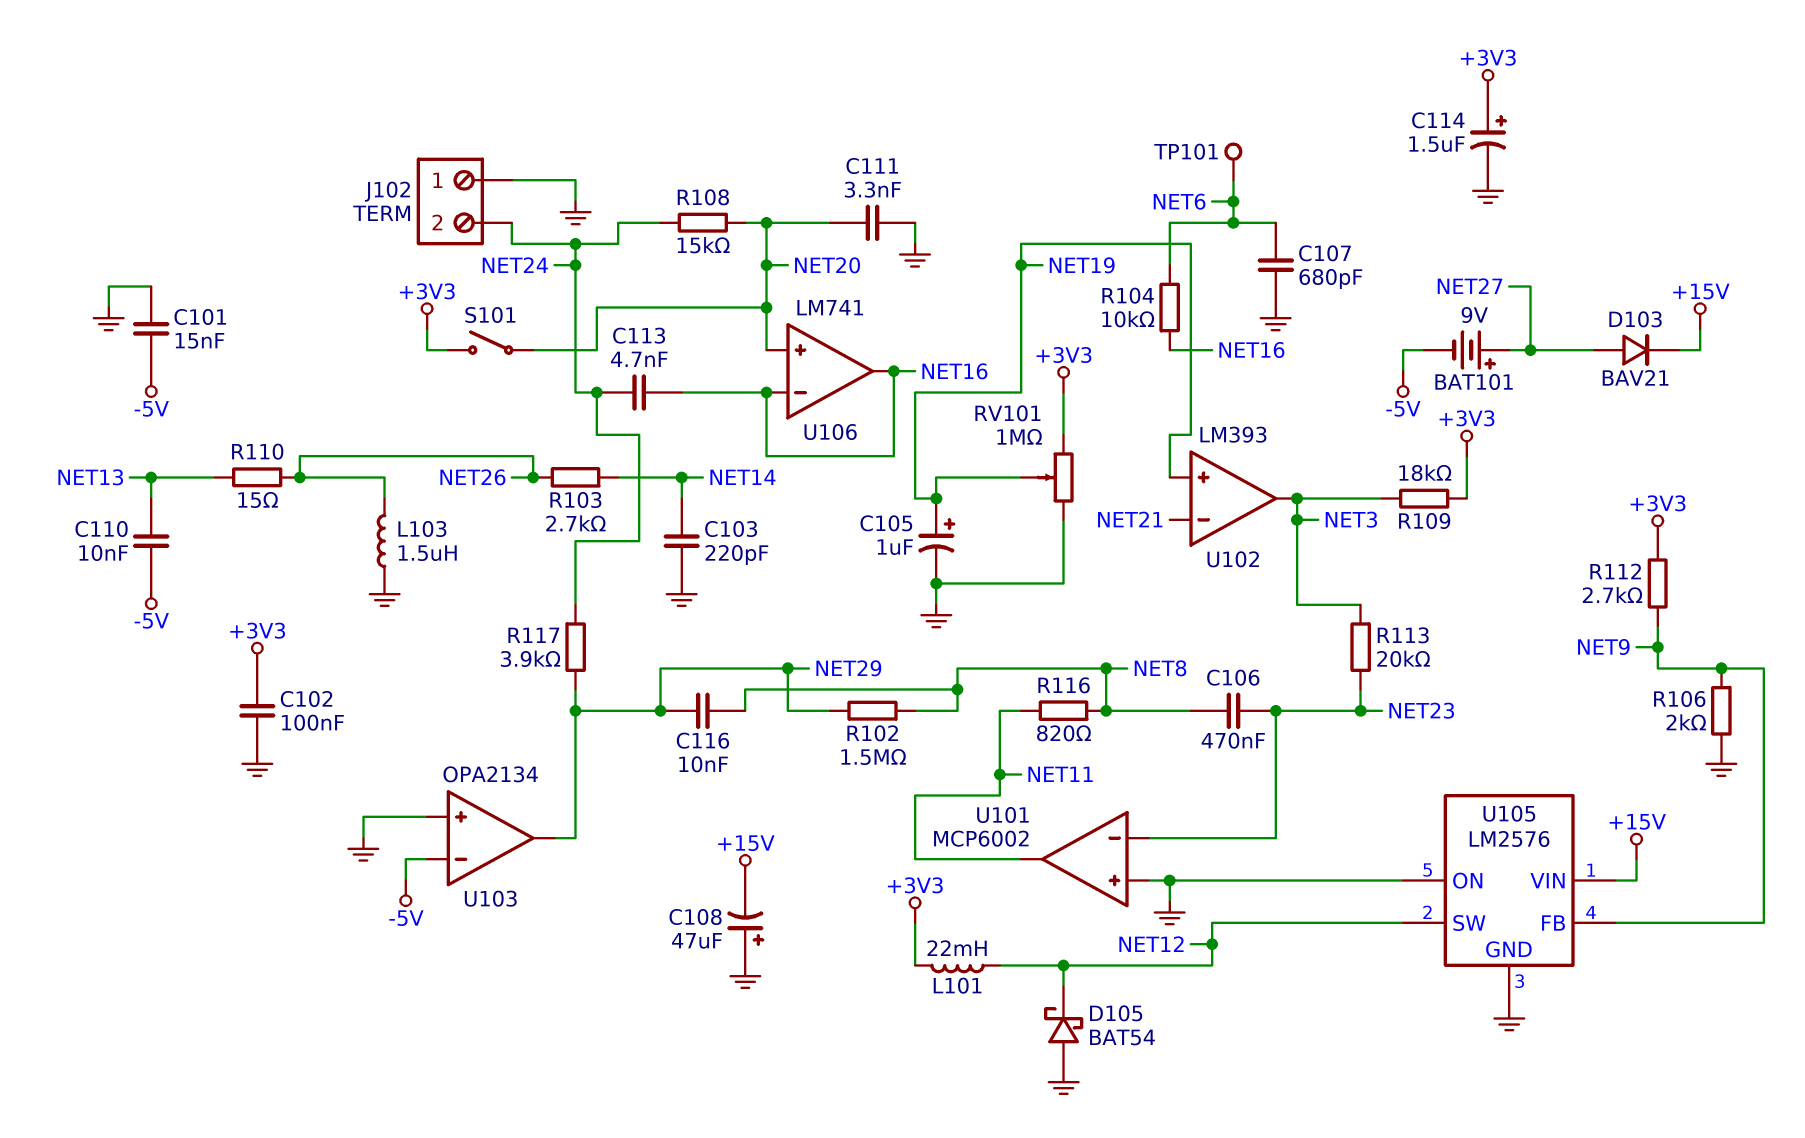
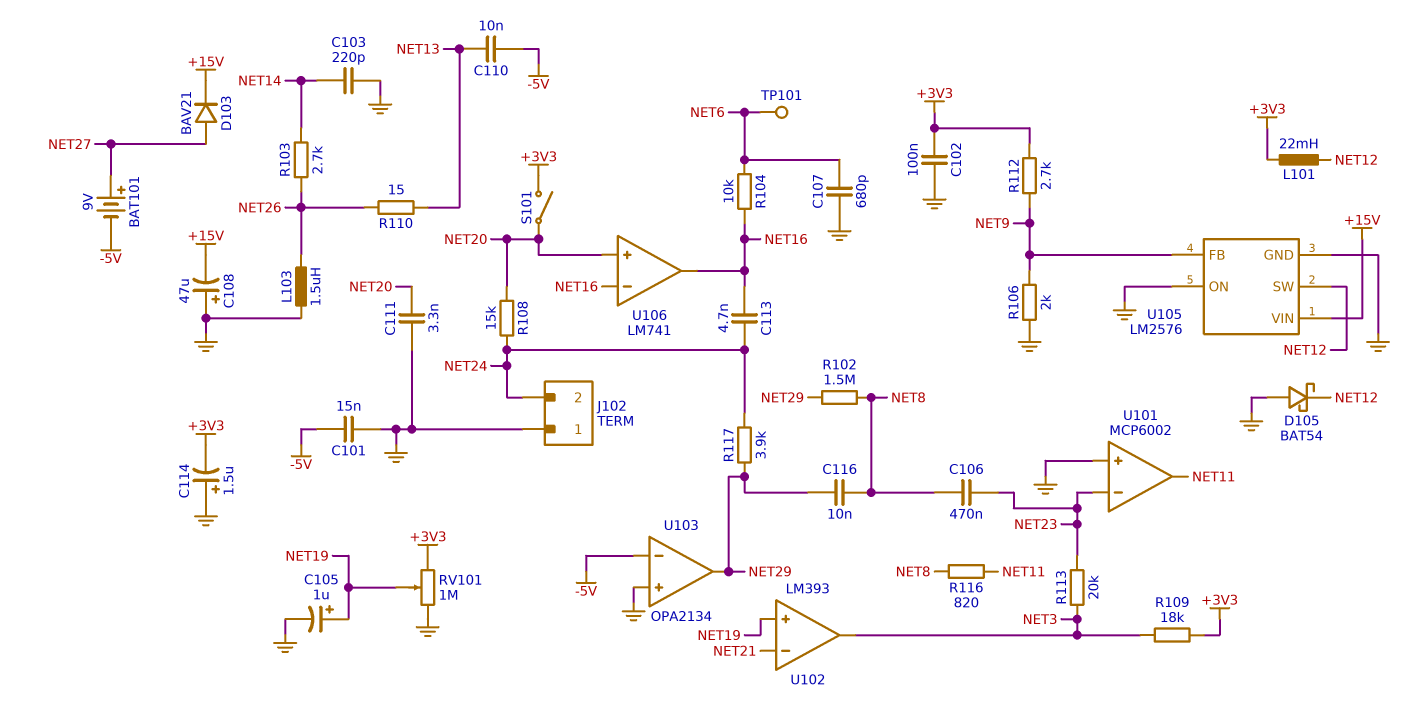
C114: 1.5uF (plus +3V3, minus GND) -> 1.5uF (plus GND, minus +3V3)

